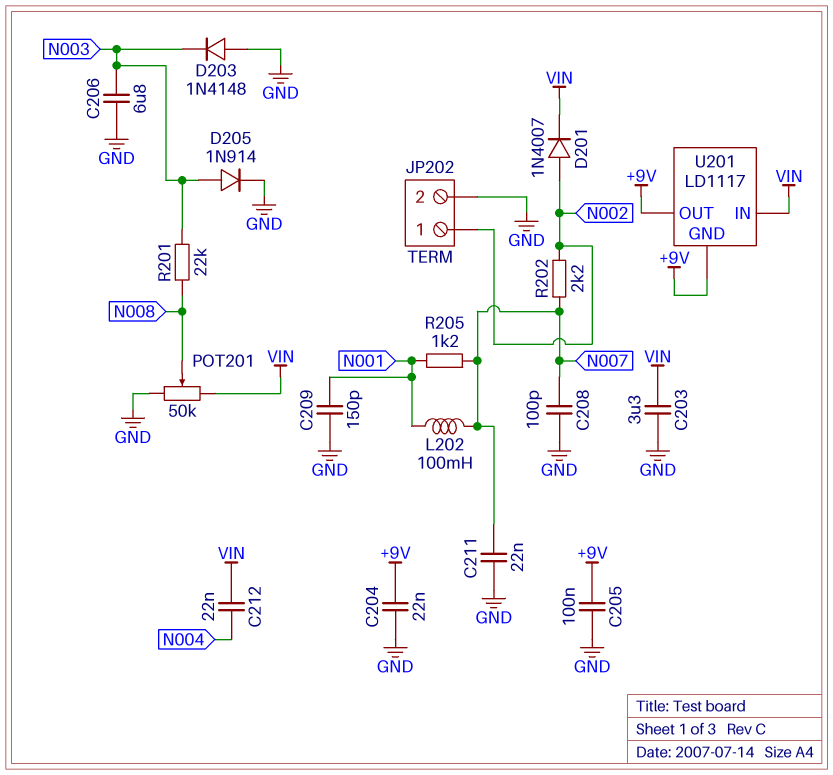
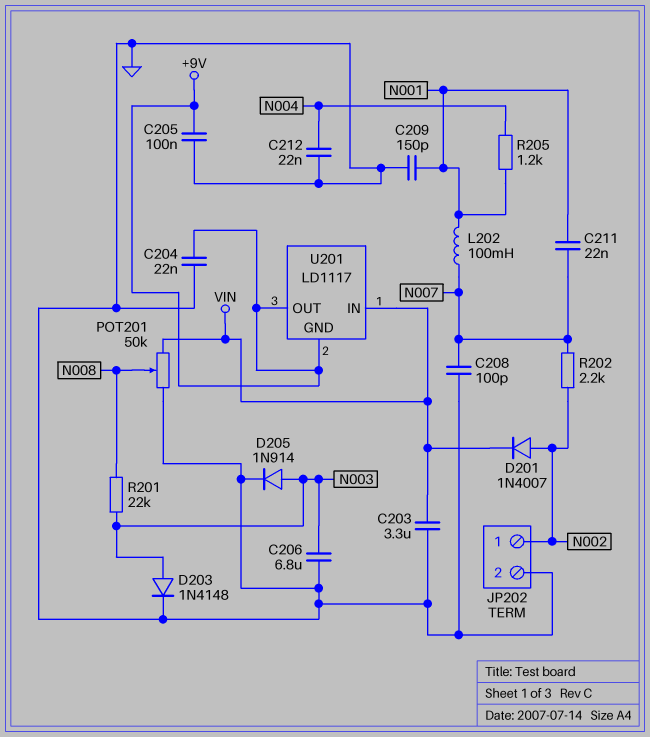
C211: 22nF (GND, N007) -> 22nF (N001, N007)
C212: 22nF (N004, VIN) -> 22nF (GND, N004)
D203: diode 1N4148 (A GND, K N003) -> diode 1N4148 (A N003, K GND)
R205: 1.2k (N001, N007) -> 1.2k (N001, N004)

